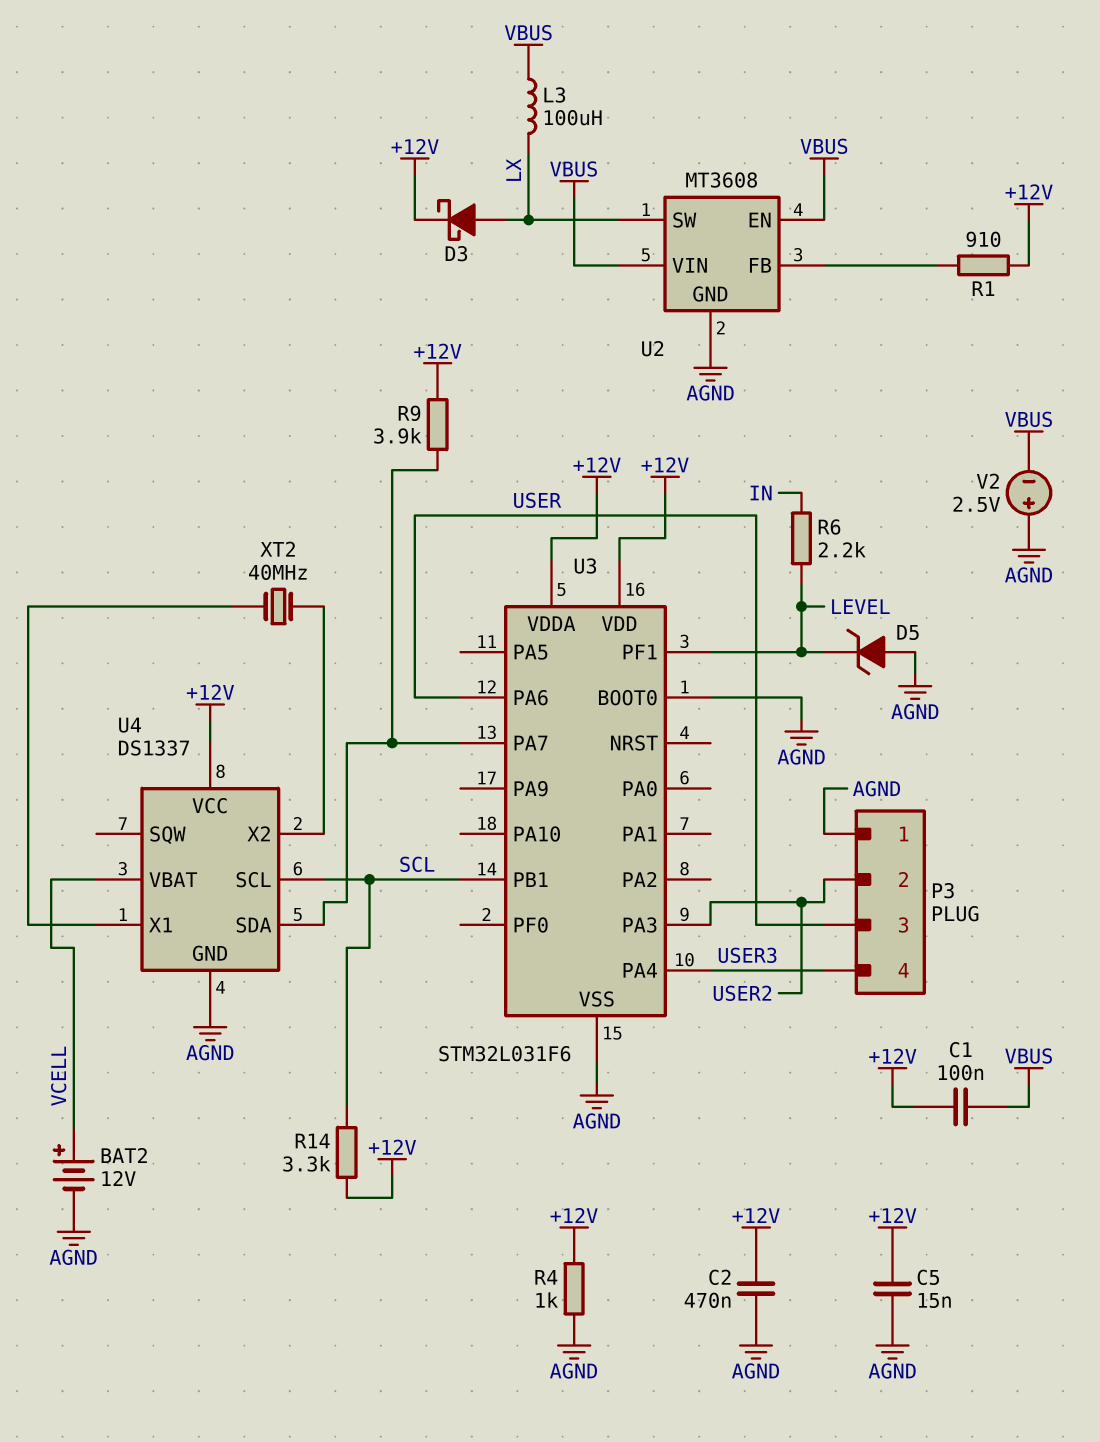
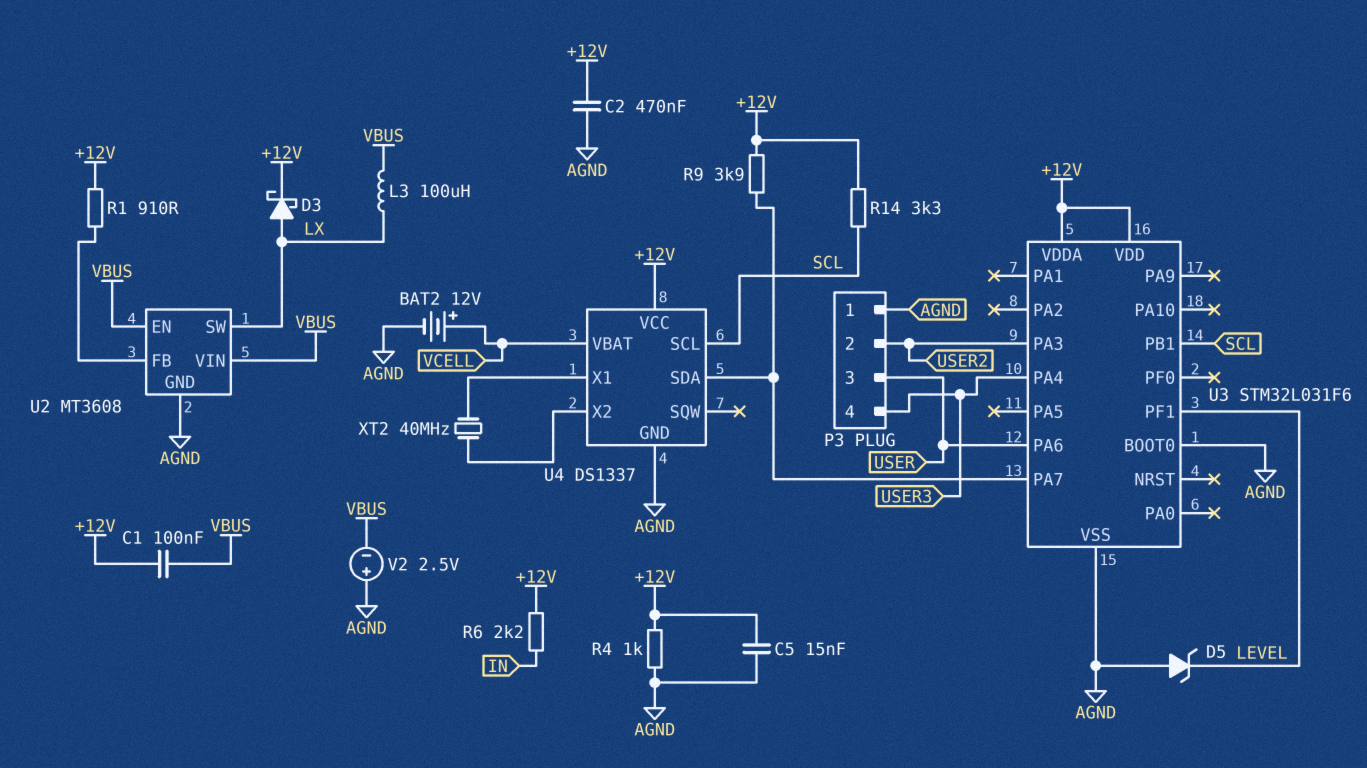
R6: 2.2k (IN, LEVEL) -> 2.2k (+12V, IN)

